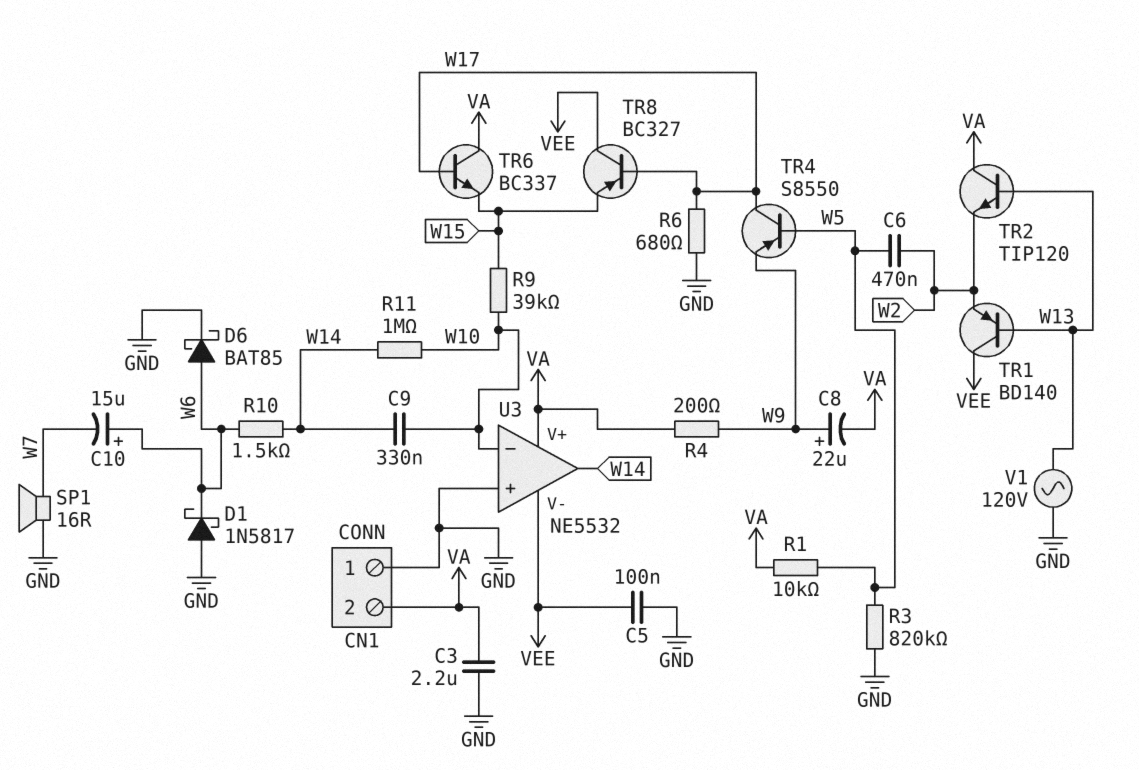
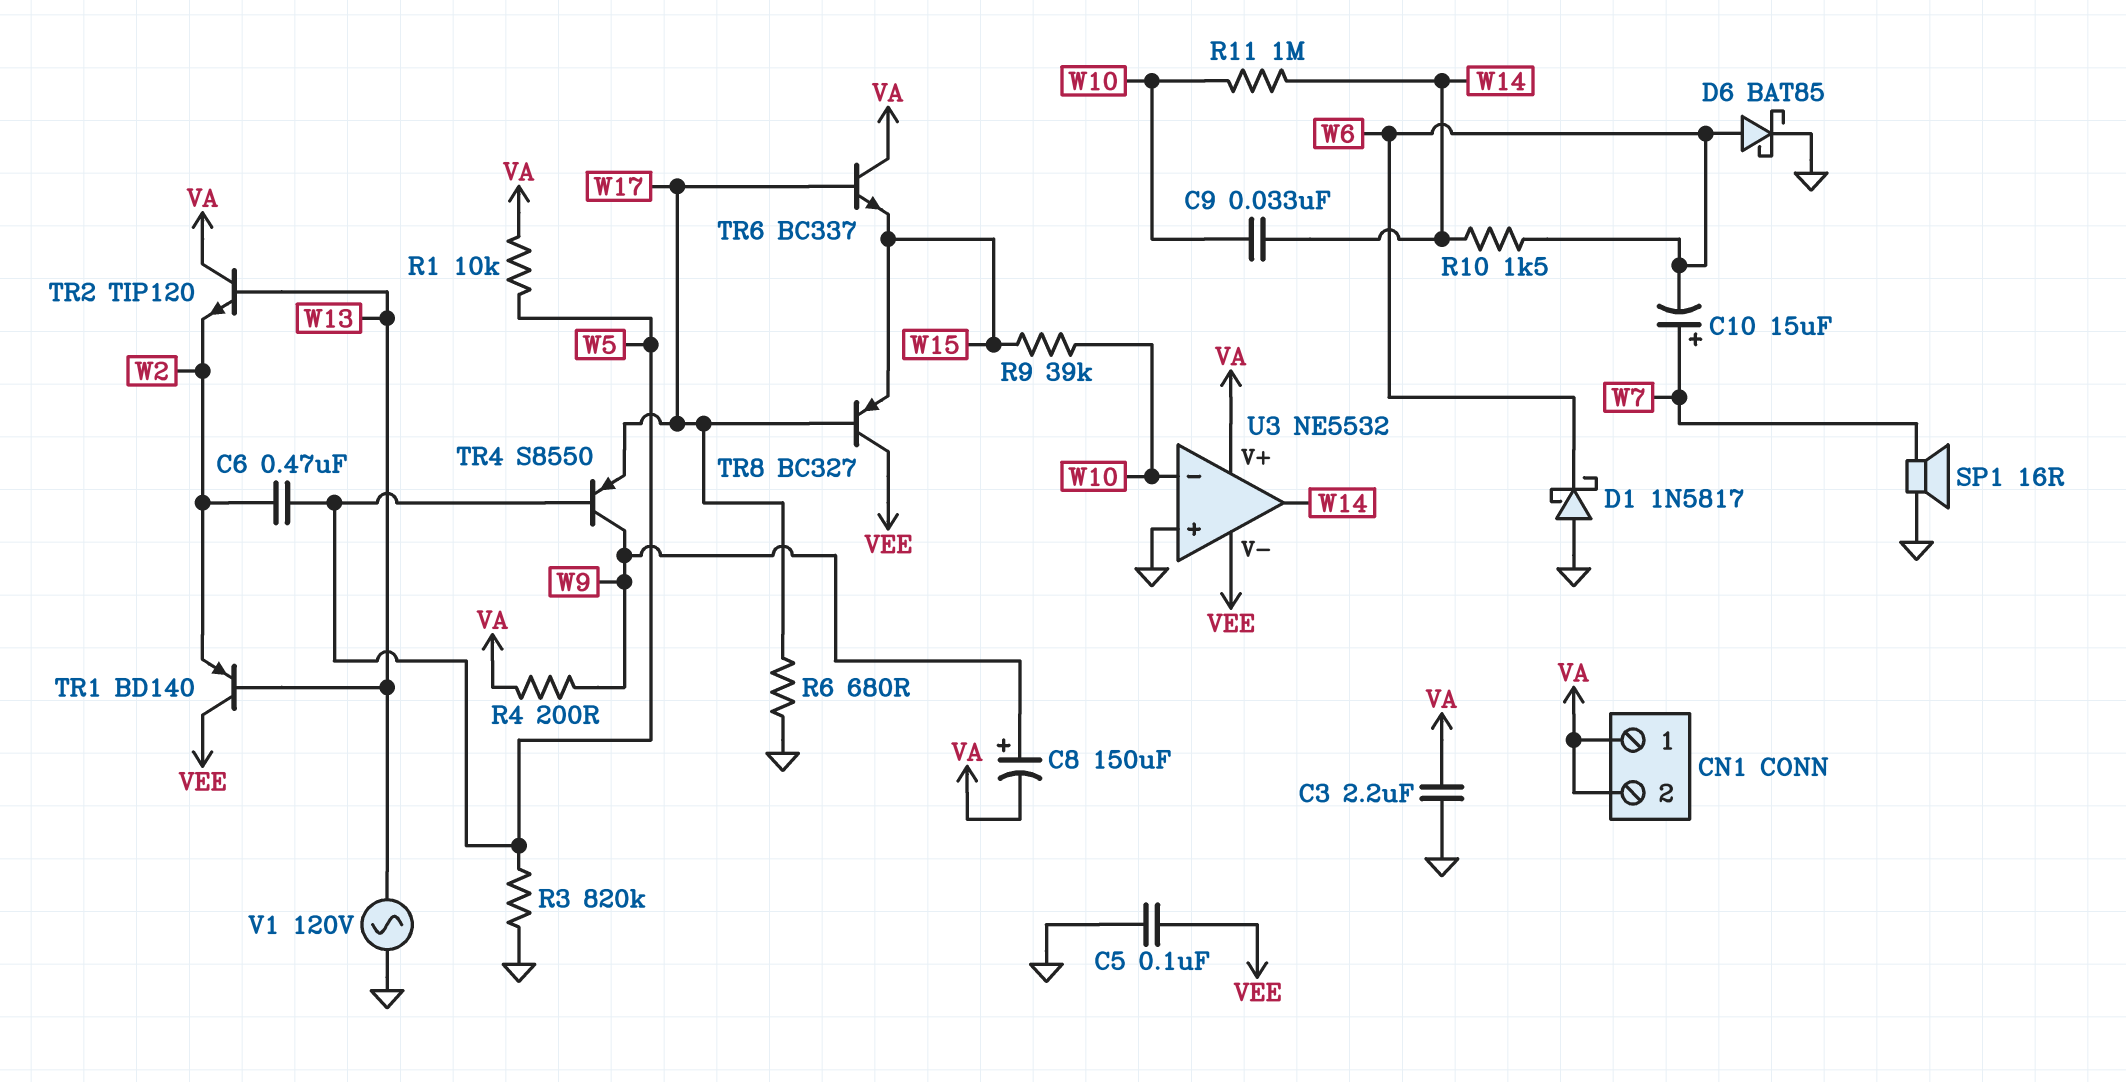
C8: 22uF (plus W9, minus VA) -> 150uF (plus W9, minus VA)
C9: 330nF (W10, W14) -> 33nF (W10, W14)
C10: 15uF (plus W6, minus W7) -> 15uF (plus W7, minus W6)
CN1 pin 1: GND -> VA
TR4: PNP S8550 (B W5, C W17, E W9) -> PNP S8550 (B W5, C W9, E W17)

